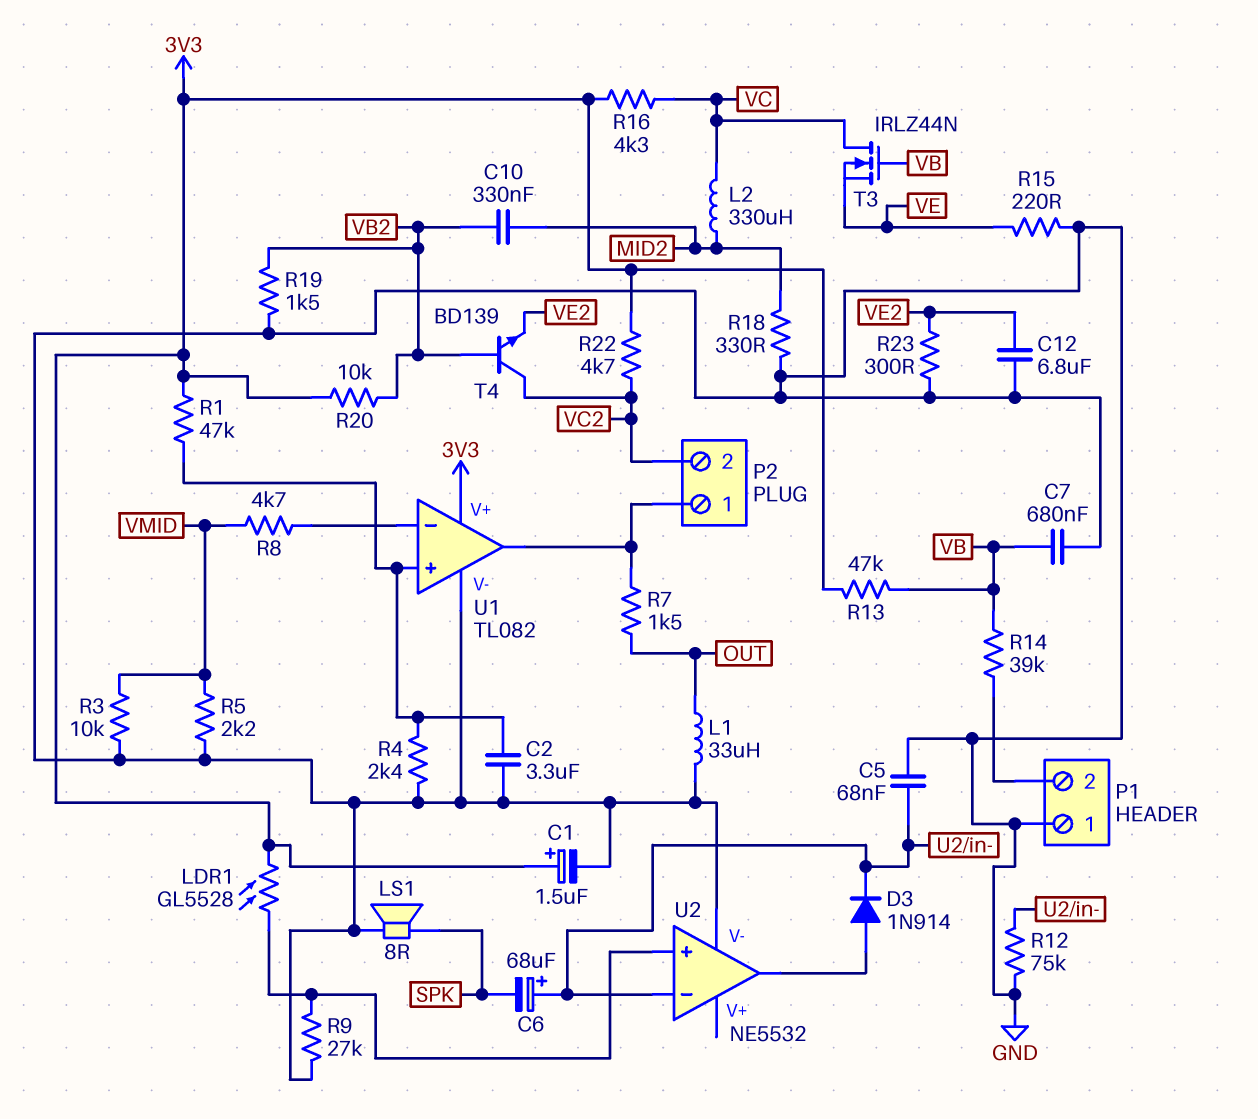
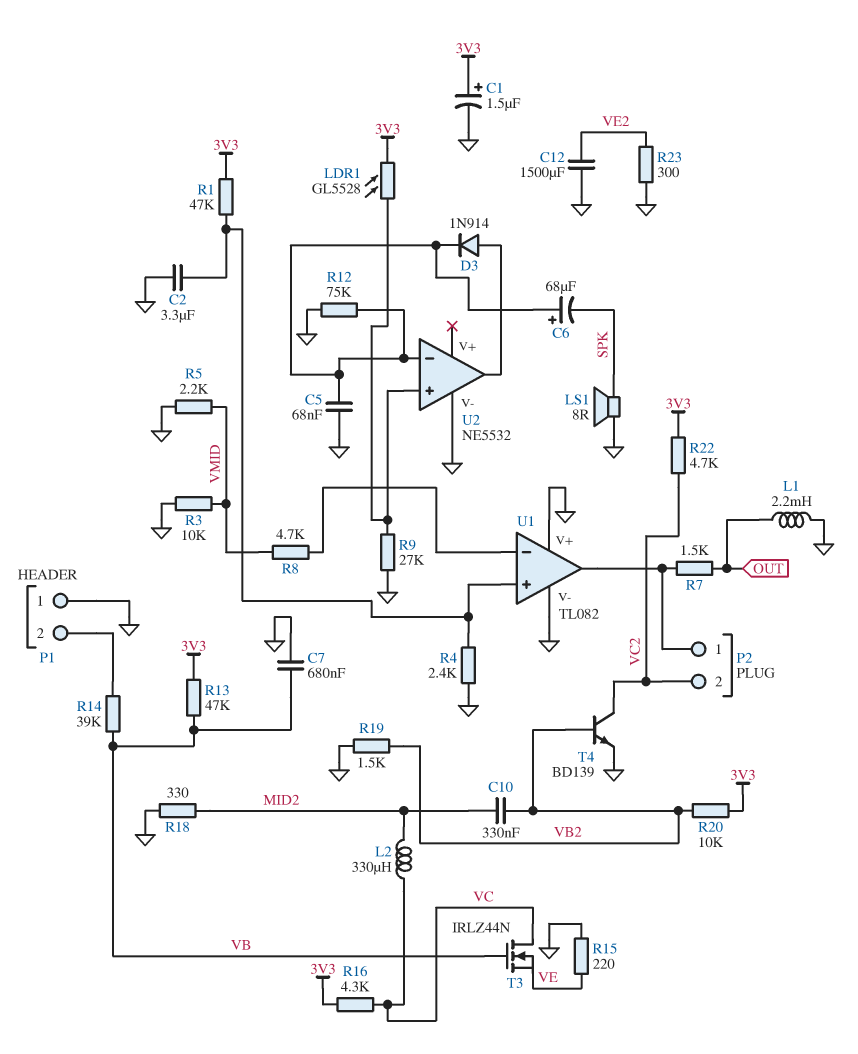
C12: 6.8uF (GND, VE2) -> 1500uF (GND, VE2)
L1: 33uH (GND, OUT) -> 2.2mH (GND, OUT)
T4: NPN BD139 (B VB2, C VC2, E VE2) -> NPN BD139 (B VB2, C VC2, E GND)
U1 pin V+: 3V3 -> GND

